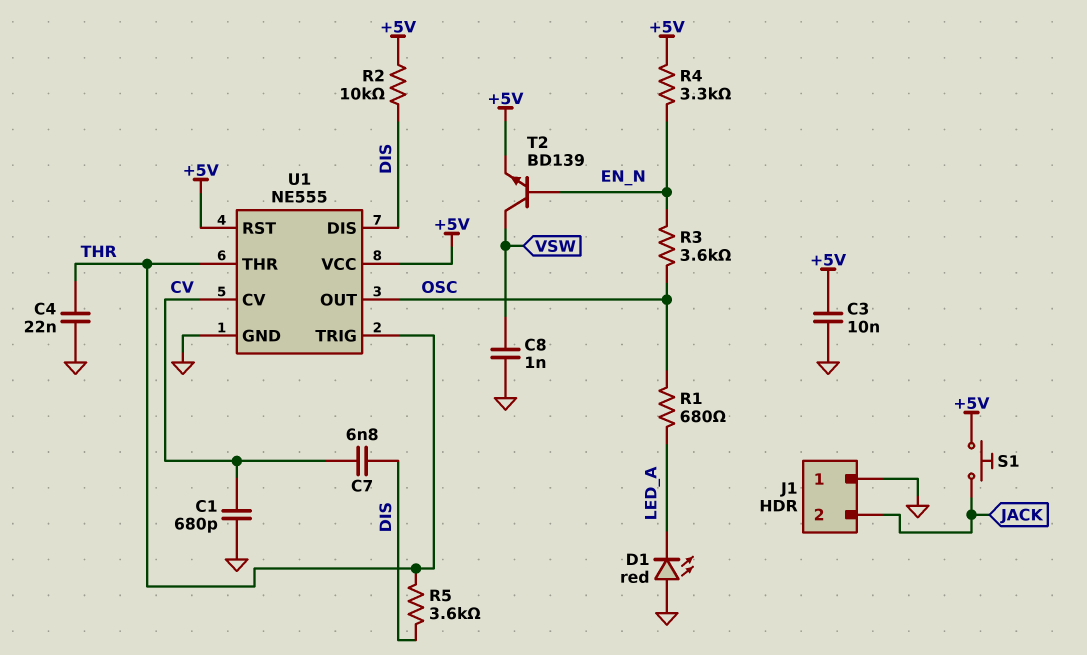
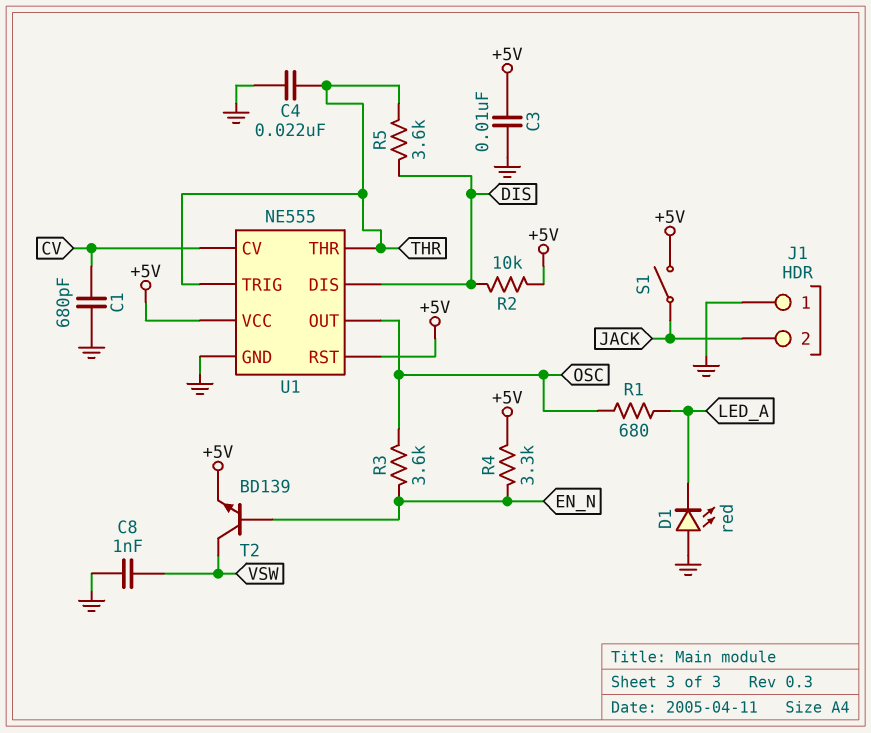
C7: 6.8nF (CV, DIS) -> none
S1: button (+5V, JACK) -> switch (+5V, JACK)

